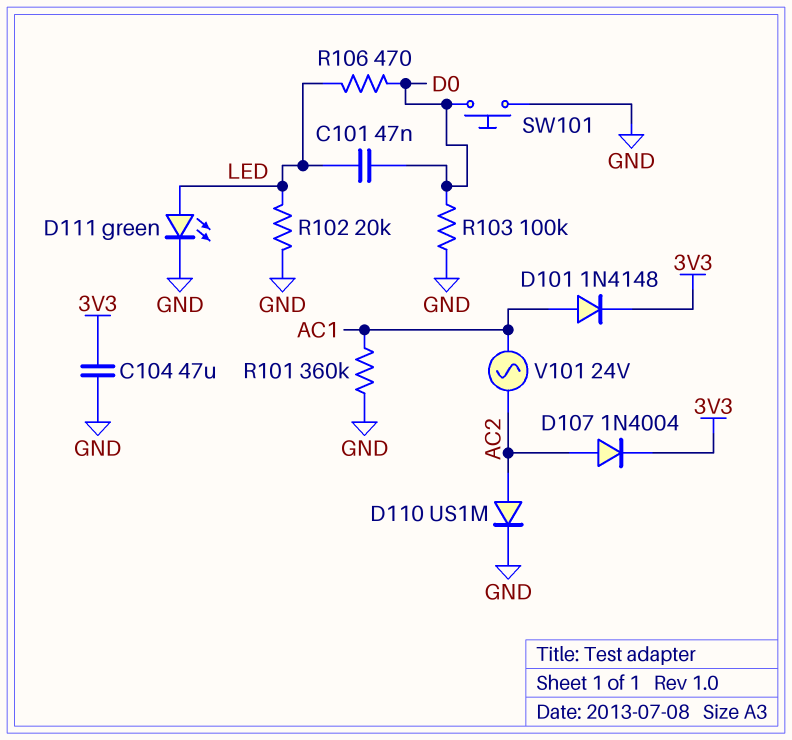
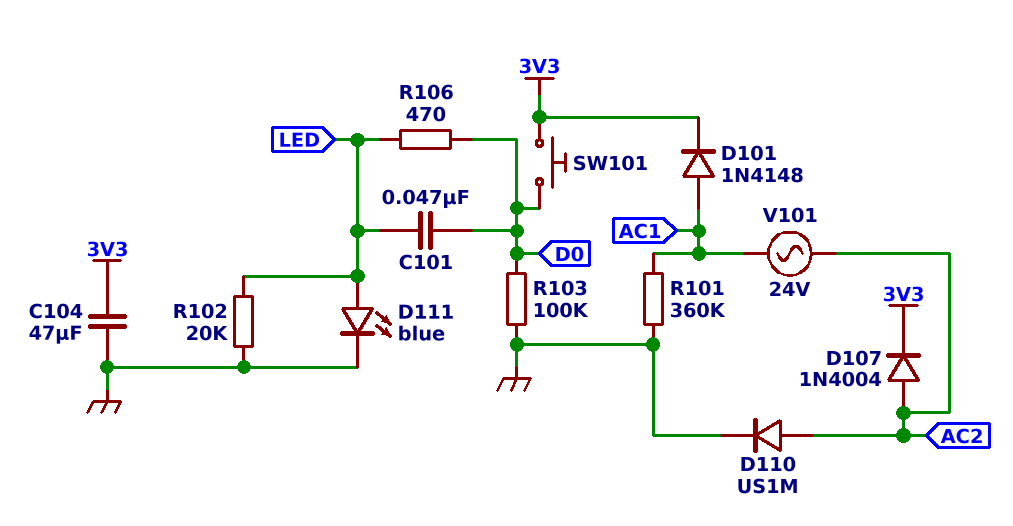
D111: LED green (A LED, K GND) -> LED blue (A LED, K GND)
SW101: button (D0, GND) -> button (3V3, D0)

